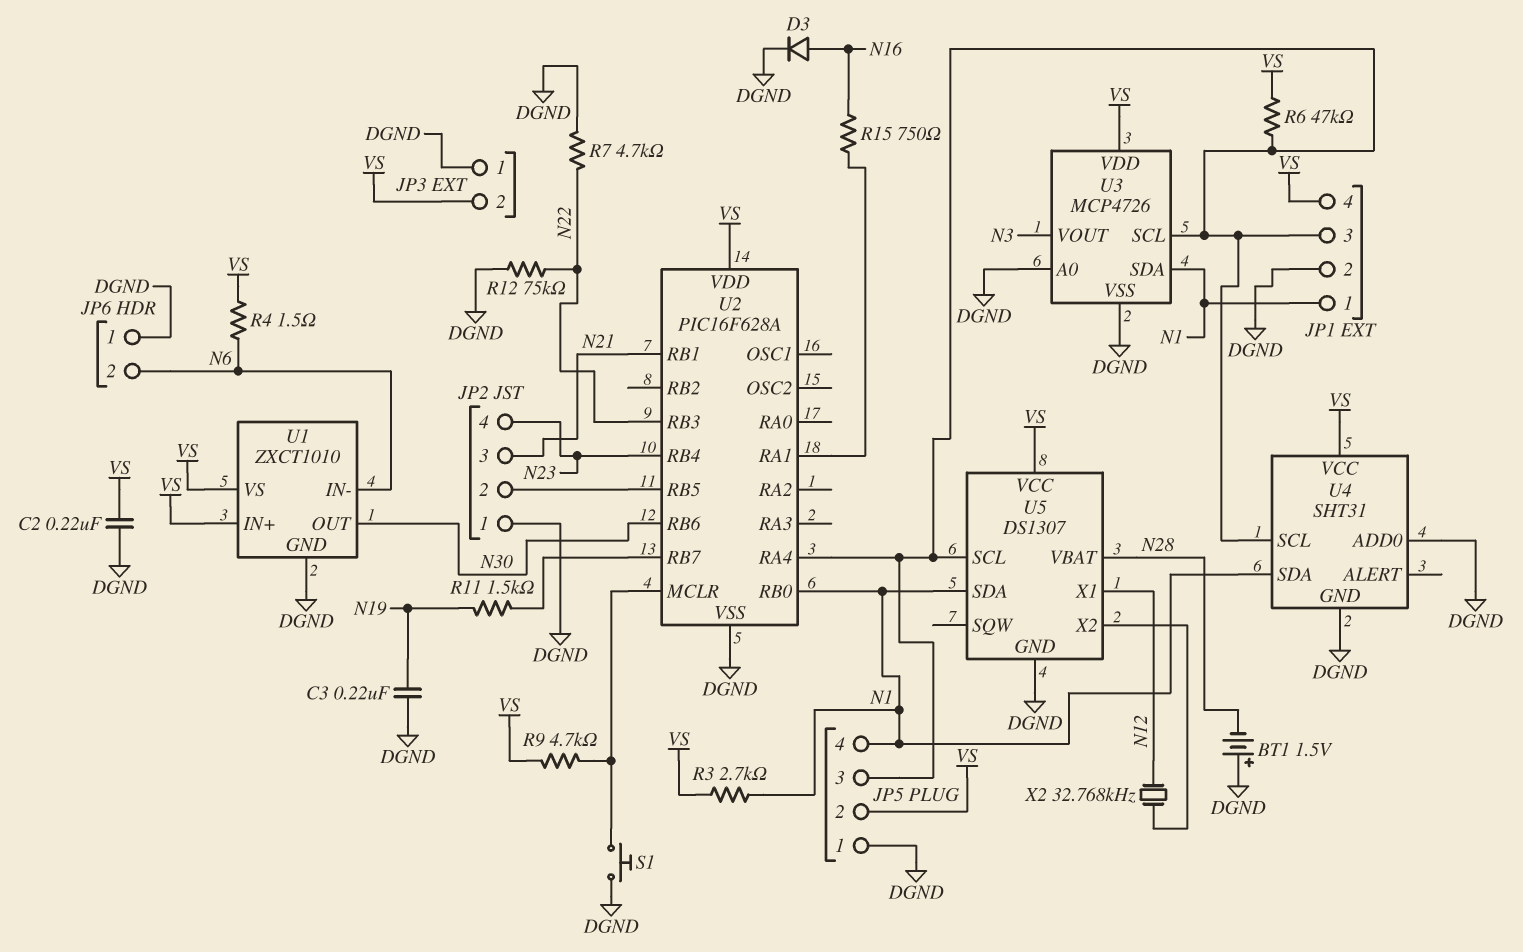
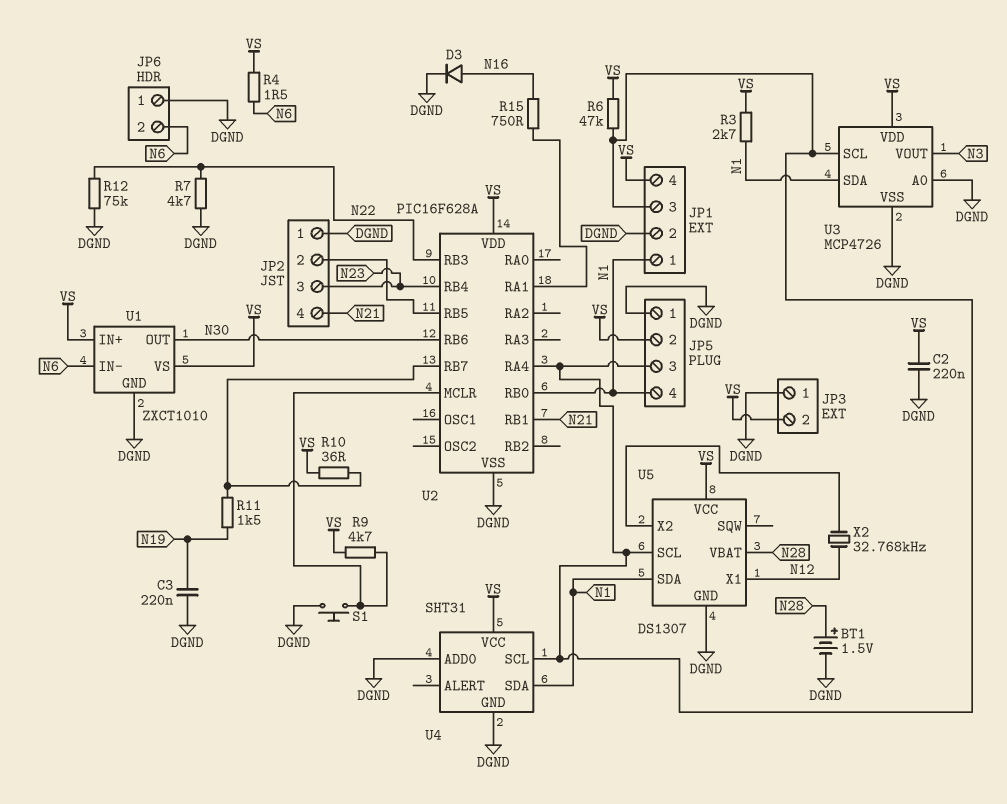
BT1: 1.5V (plus DGND, minus N28) -> 1.5V (plus N28, minus DGND)
JP2 pin 3: N21 -> N23
JP2 pin 4: N23 -> N21
R10: none -> 36 (U2/RB7, VS)

